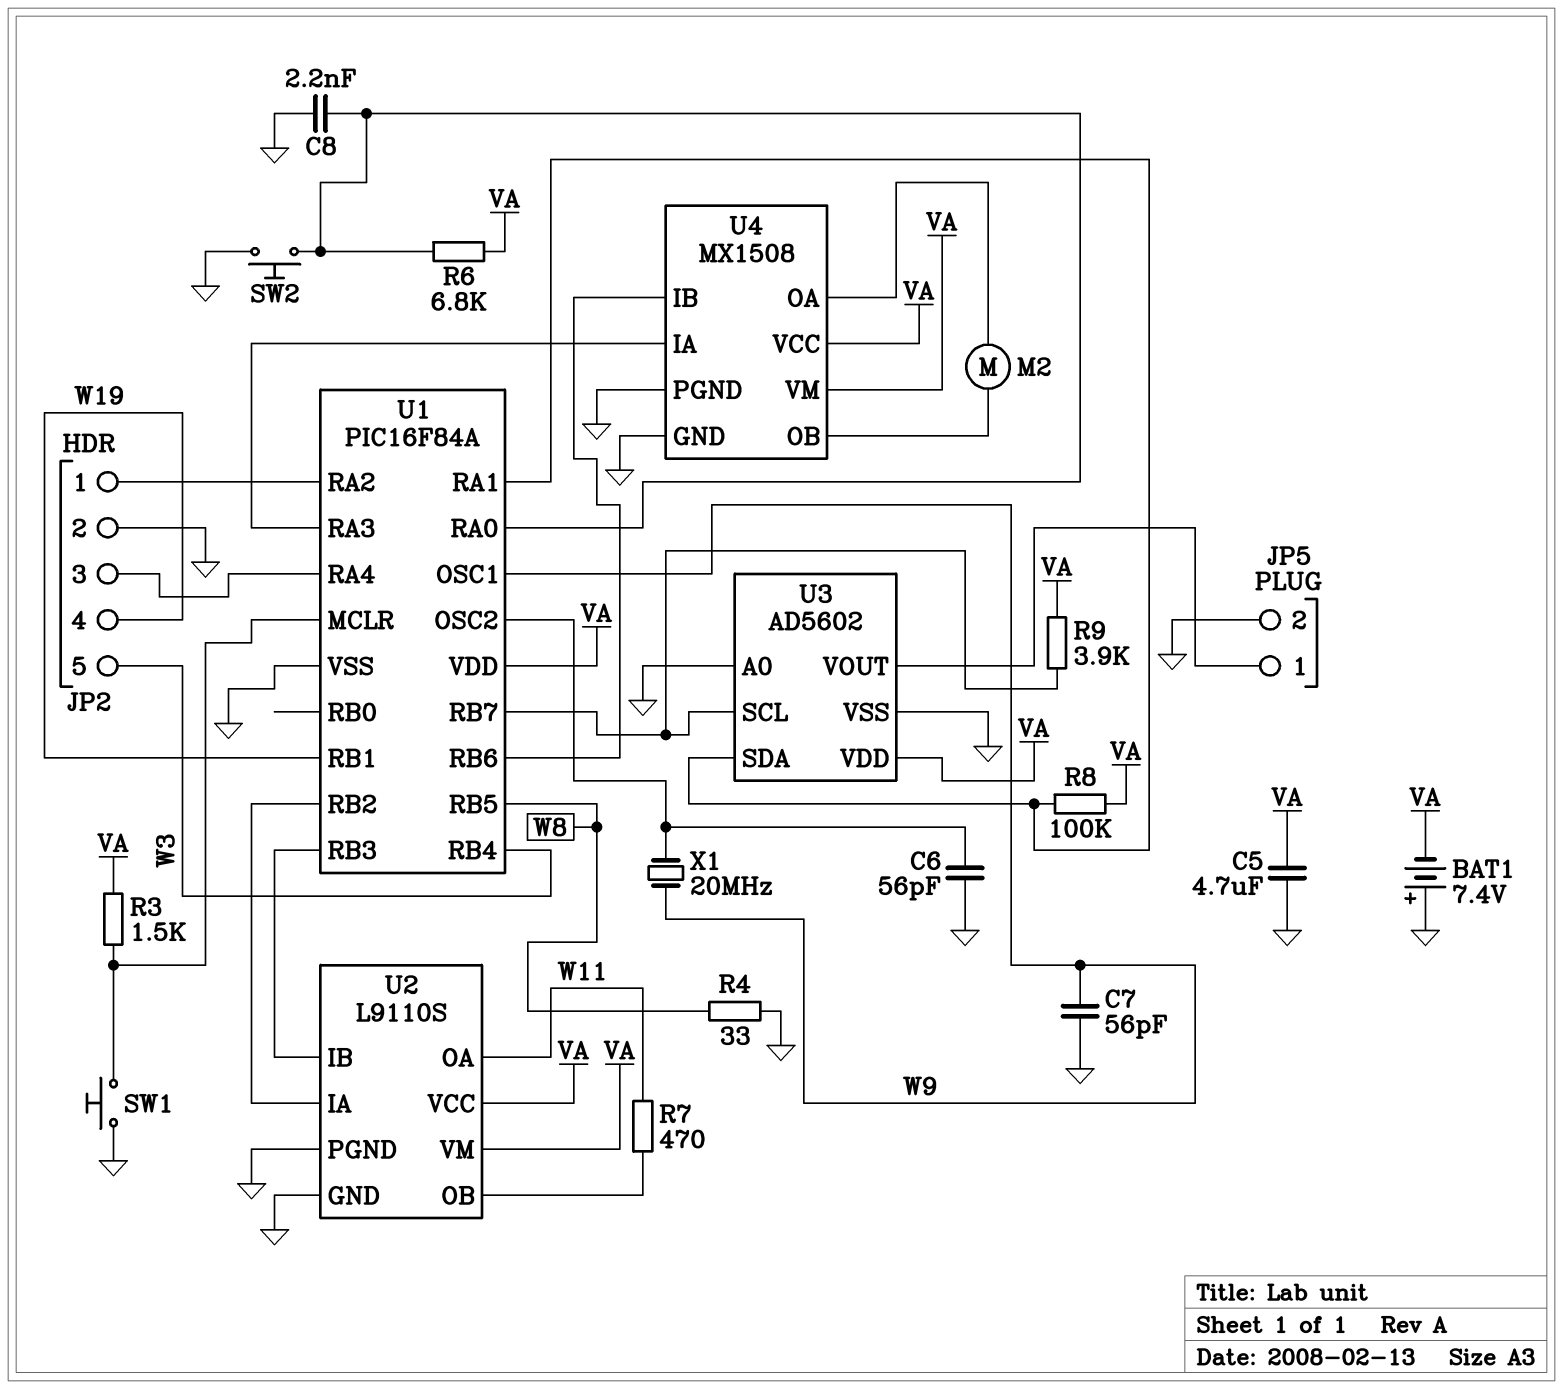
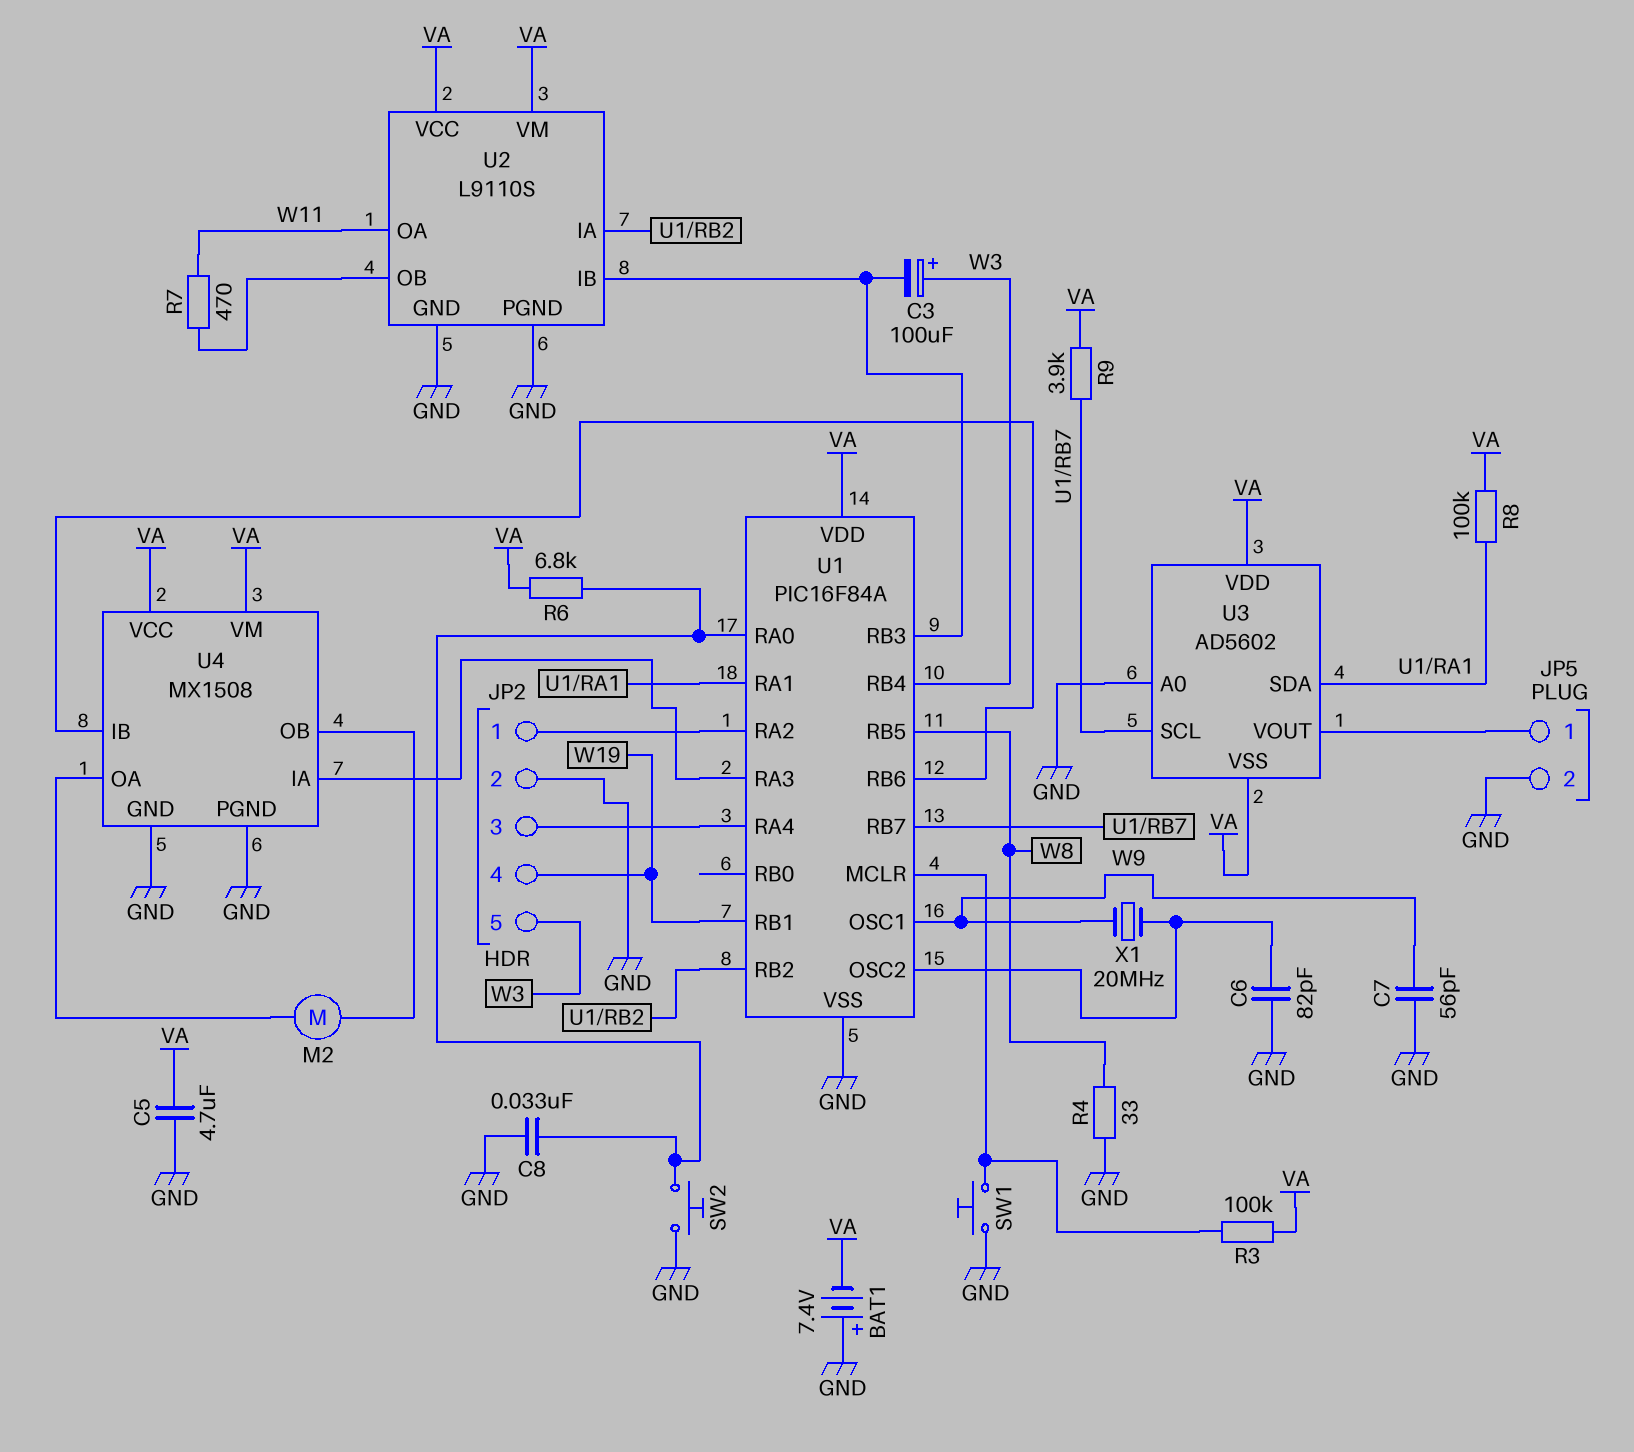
C3: none -> 100uF (plus W3, minus U1/RB3)
C6: 56pF (GND, U1/OSC2) -> 82pF (GND, U1/OSC2)
C8: 2.2nF (GND, U1/RA0) -> 33nF (GND, U1/RA0)
R3: 1.5k (U1/MCLR, VA) -> 100k (U1/MCLR, VA)
U3 pin VSS: GND -> VA

